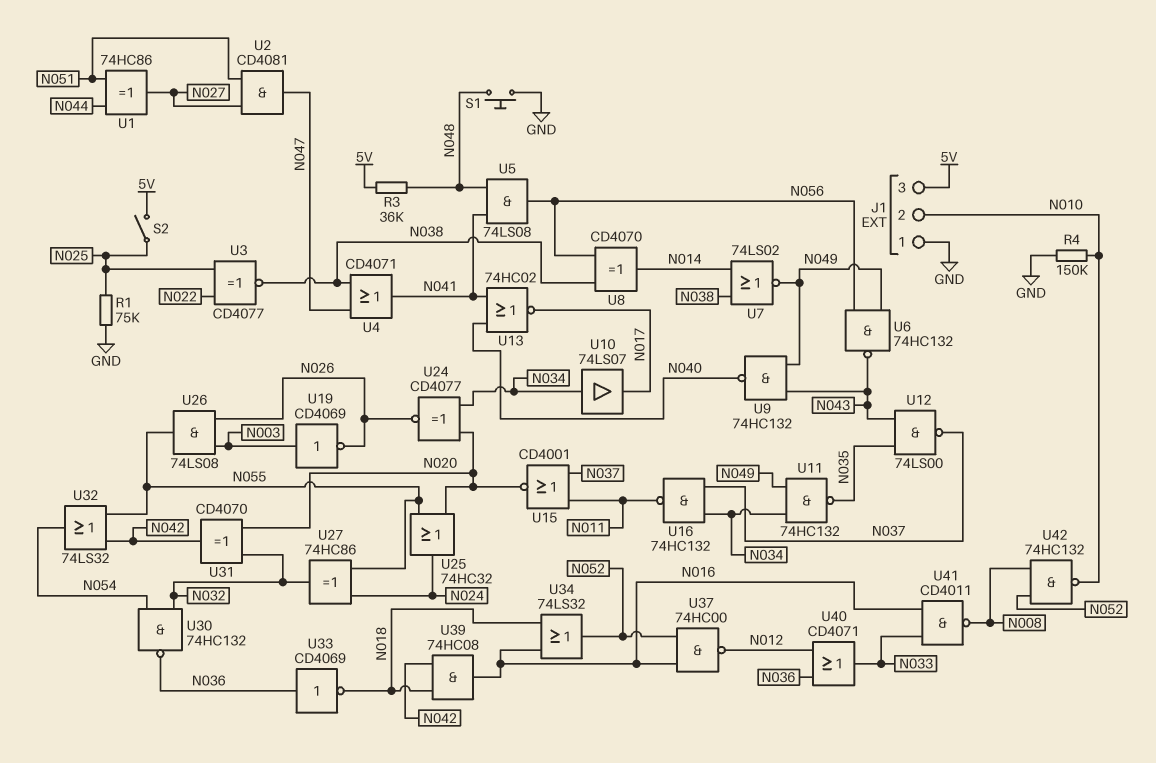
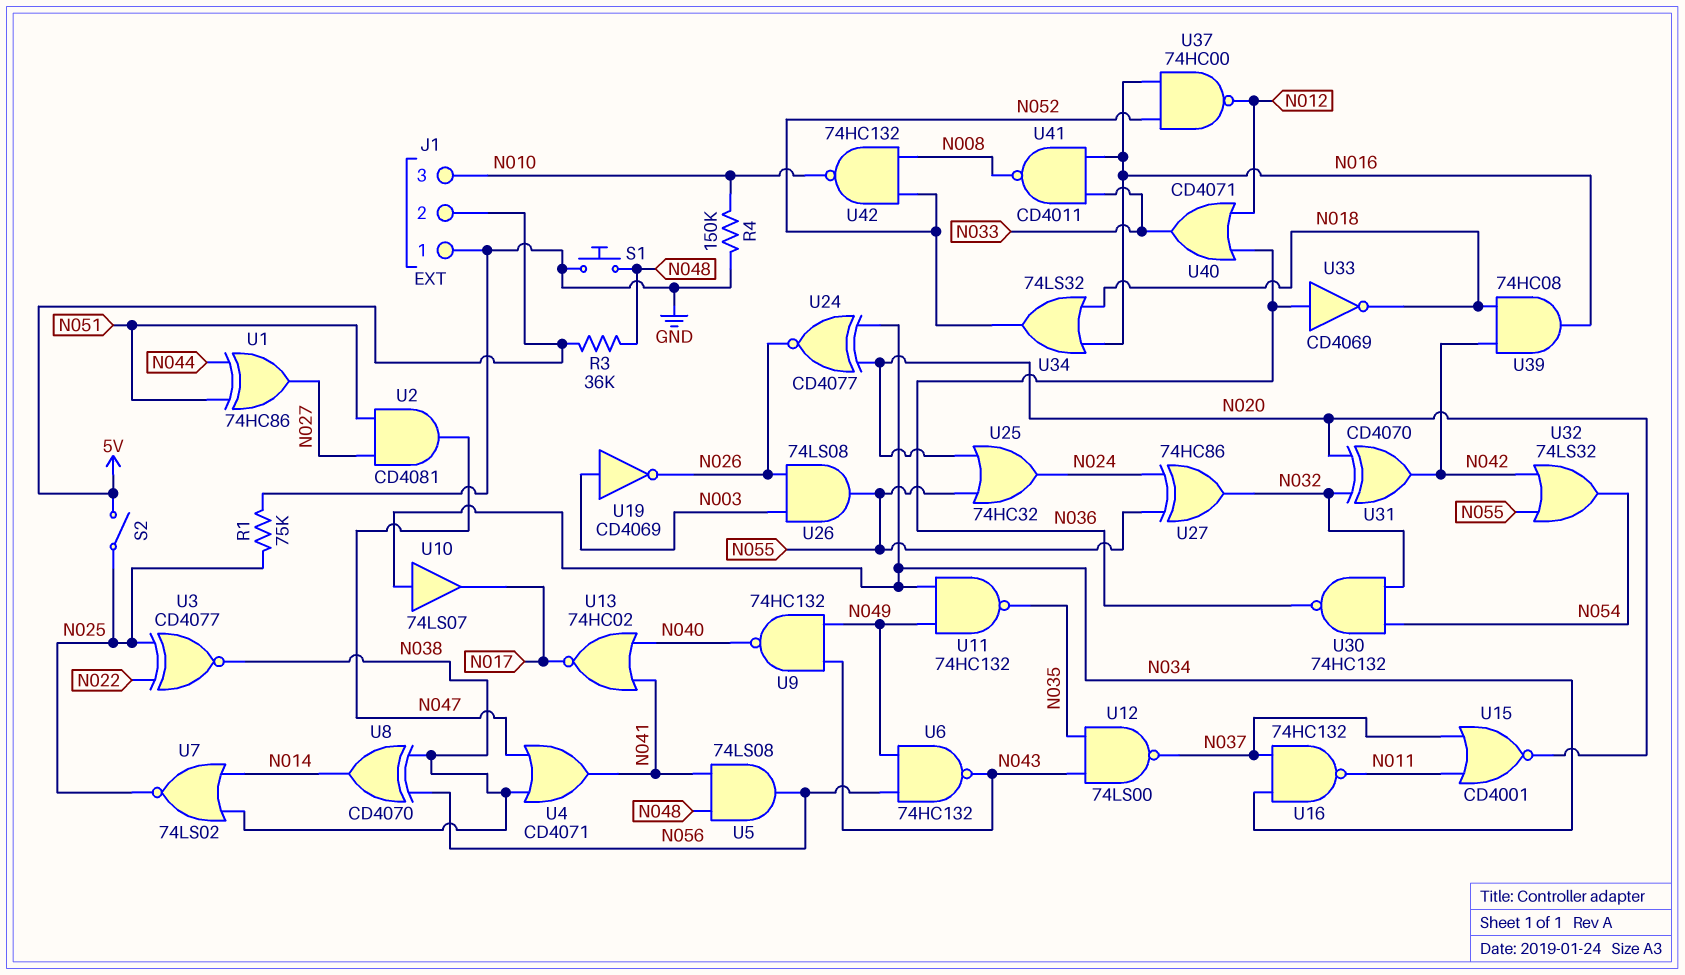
J1 pin 2: N010 -> 5V
J1 pin 3: 5V -> N010
U7: NOR 74LS02 (in N014, in N038, out N049) -> NOR 74LS02 (in N014, in N038, out N025)

